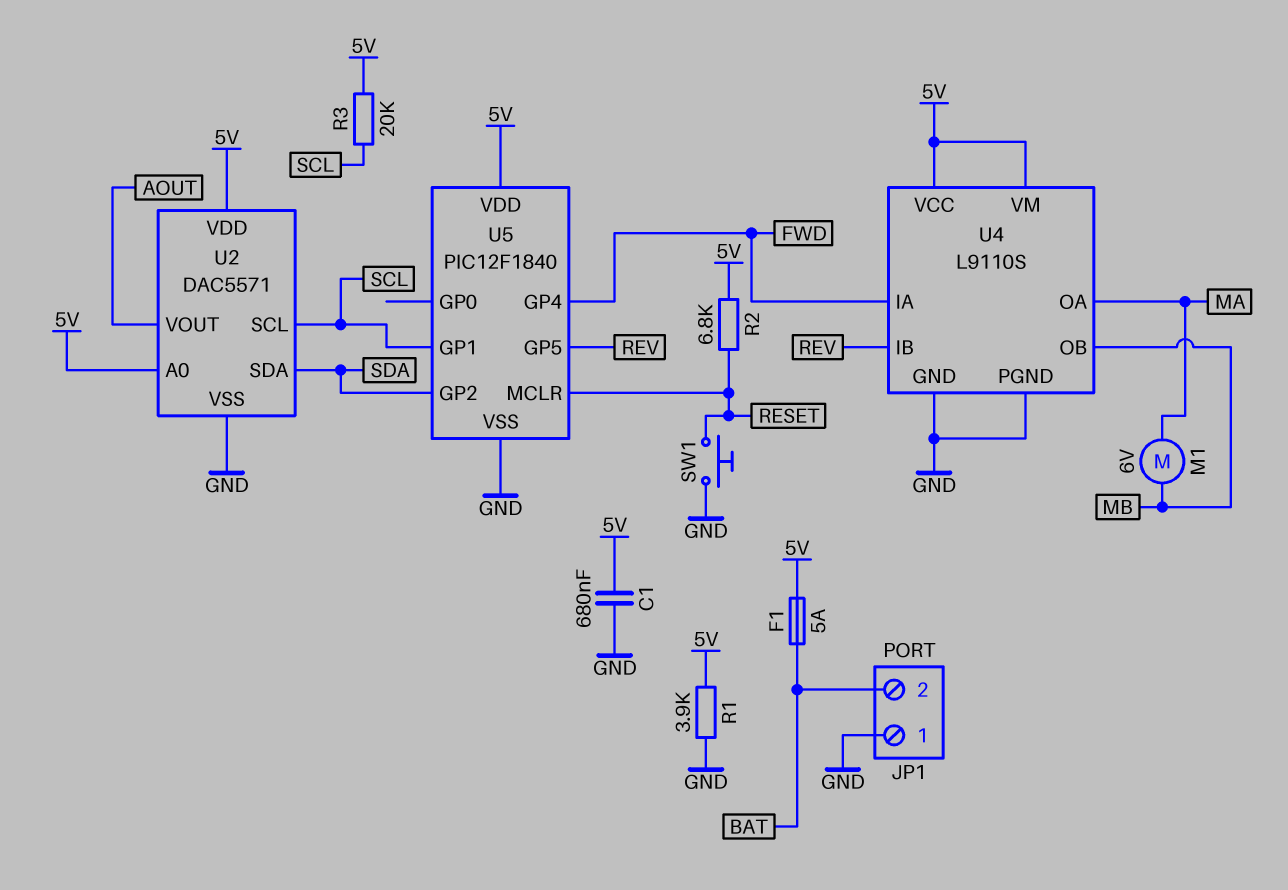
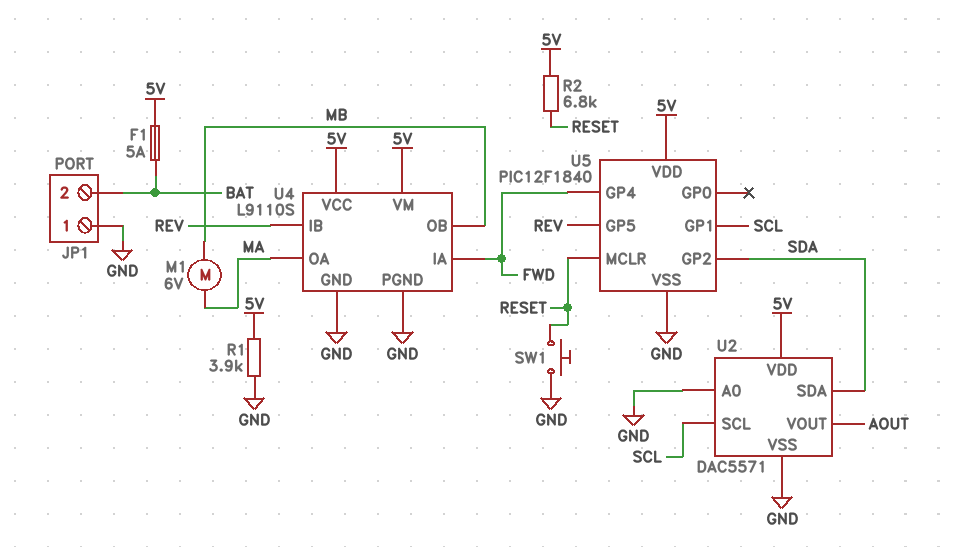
C1: 680nF (5V, GND) -> none
R3: 20k (5V, SCL) -> none
U2 pin A0: 5V -> GND

